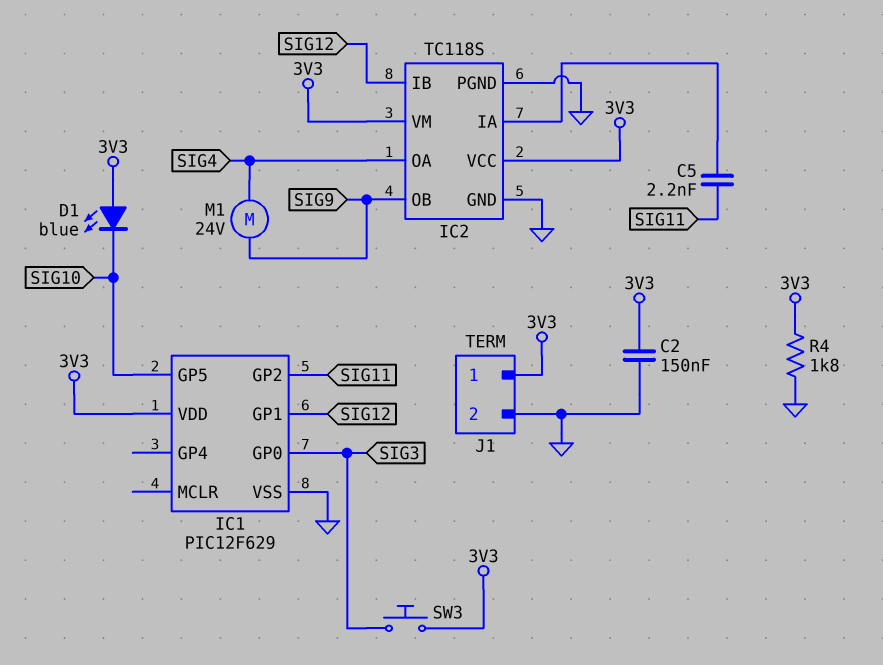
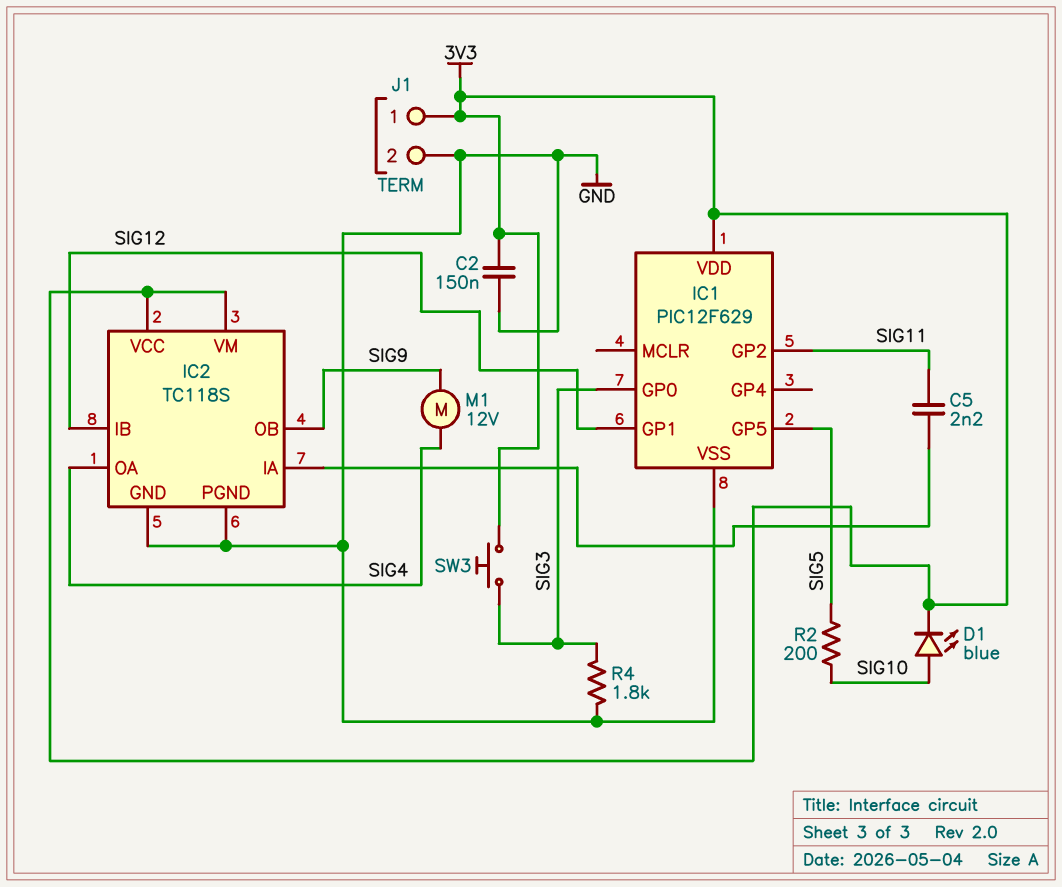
D1: LED blue (A 3V3, K SIG10) -> LED blue (A SIG10, K 3V3)
IC1 pin GP5: SIG10 -> SIG5
M1: motor 24V (SIG4, SIG9) -> motor 12V (SIG4, SIG9)
R2: none -> 200 (SIG5, SIG10)
R4: 1.8k (3V3, GND) -> 1.8k (GND, SIG3)

